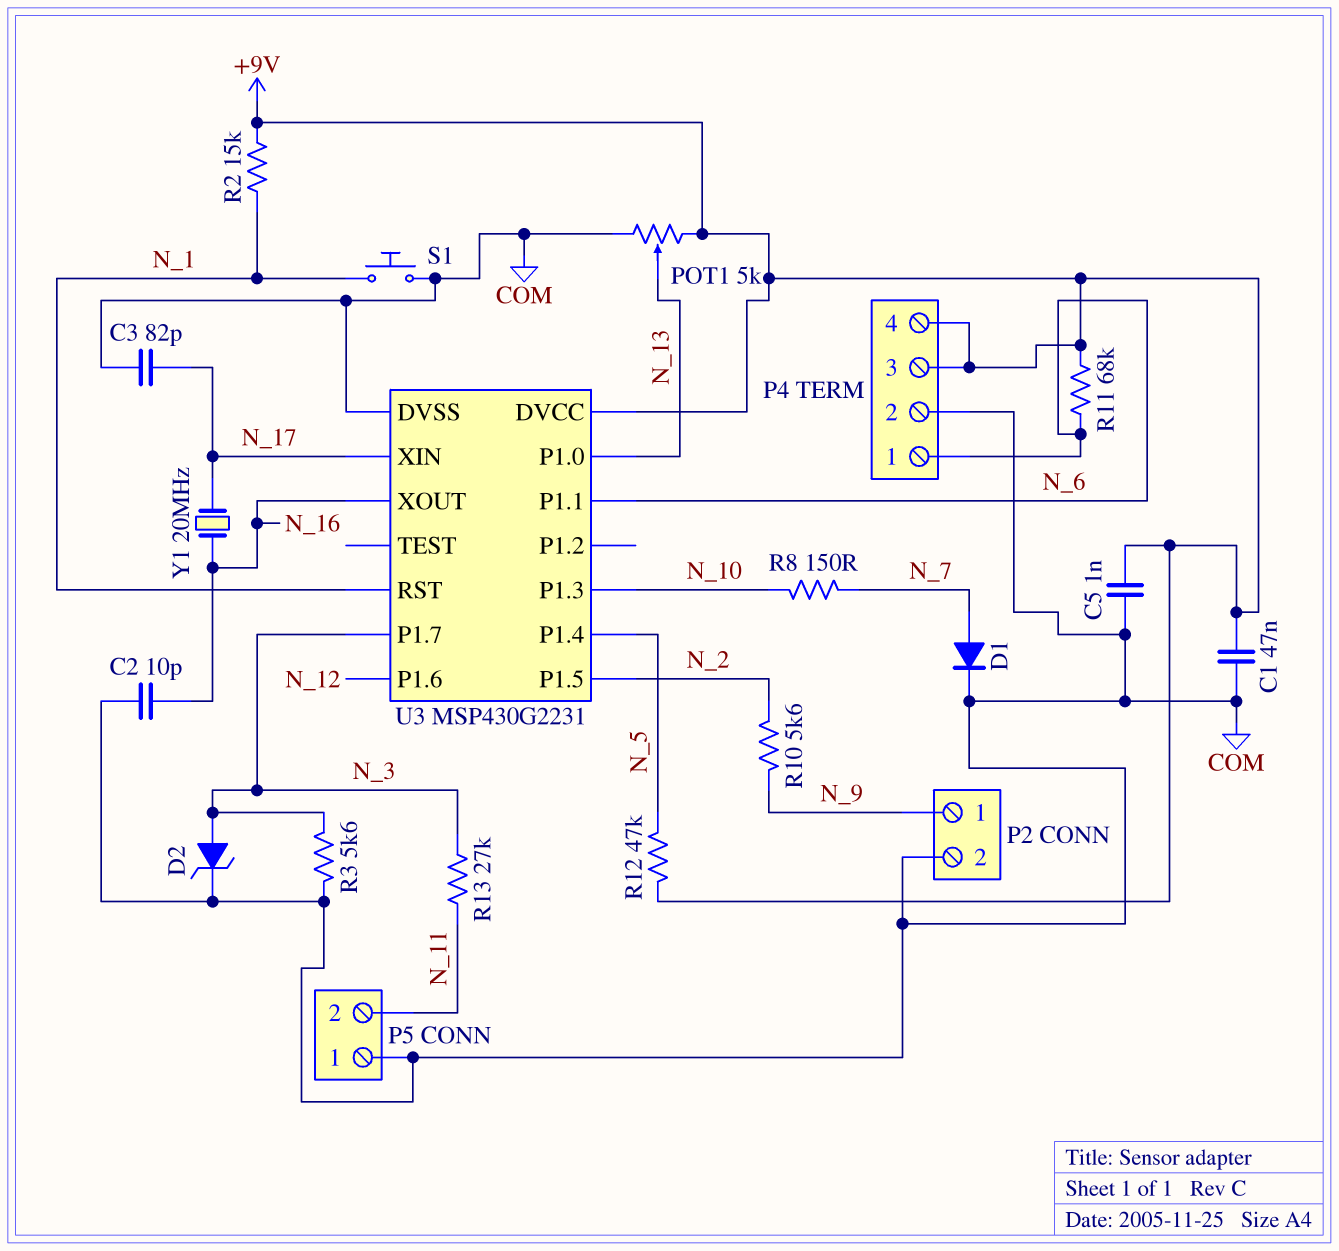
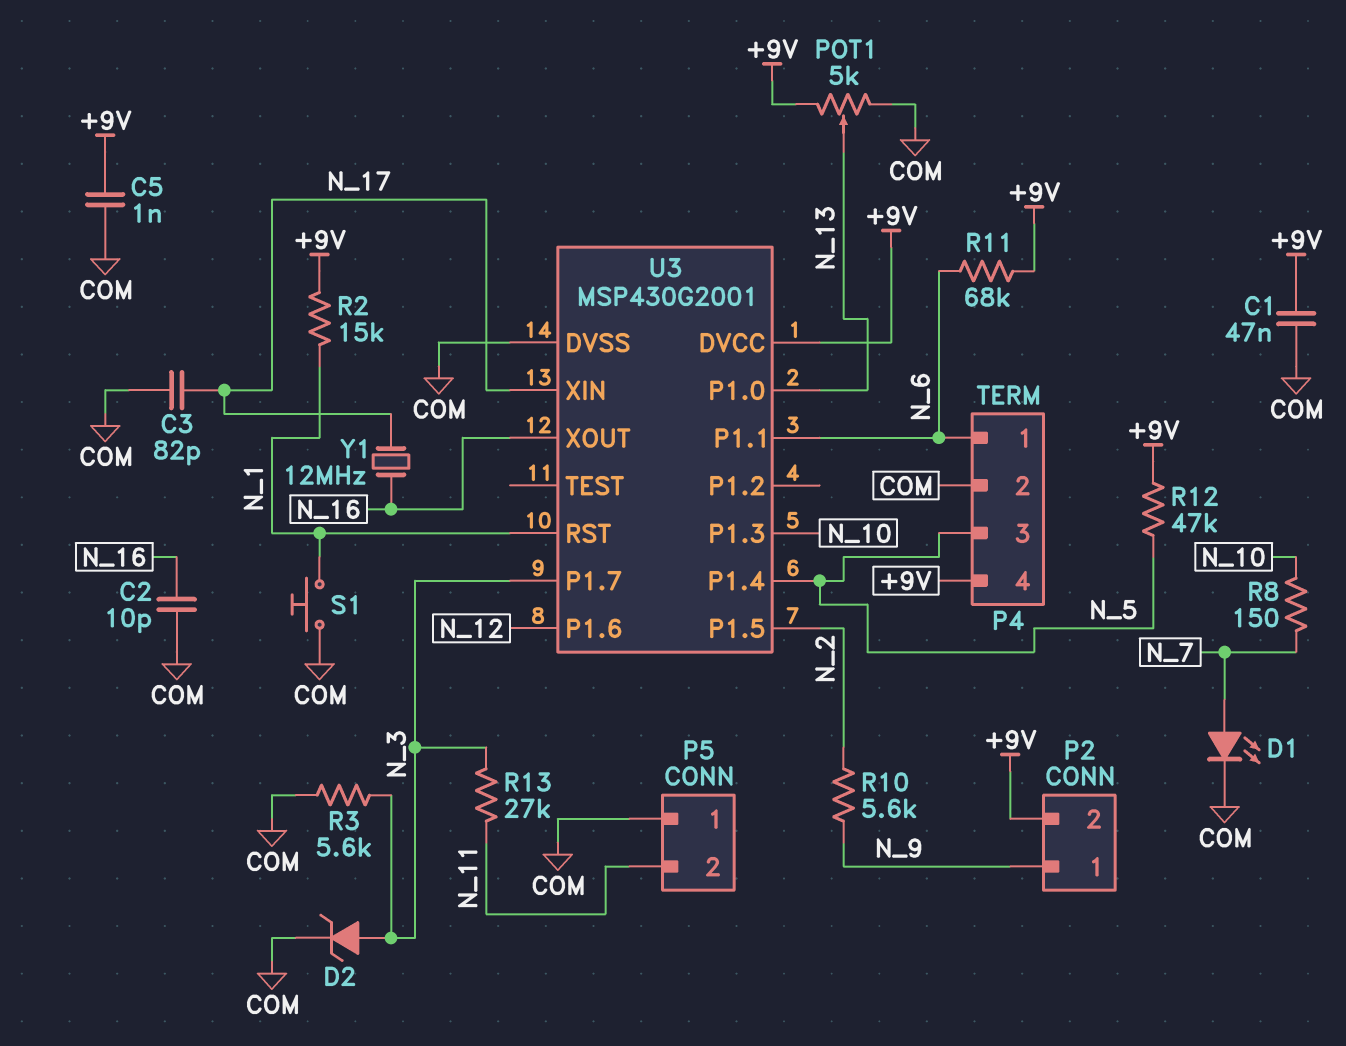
D1: diode (A N_7, K COM) -> LED (A N_7, K COM)
P2 pin 2: COM -> +9V
P4 pin 3: +9V -> N_5
U3: MSP430G2231 -> MSP430G2001
Y1: 20MHz (N_16, N_17) -> 12MHz (N_16, N_17)

